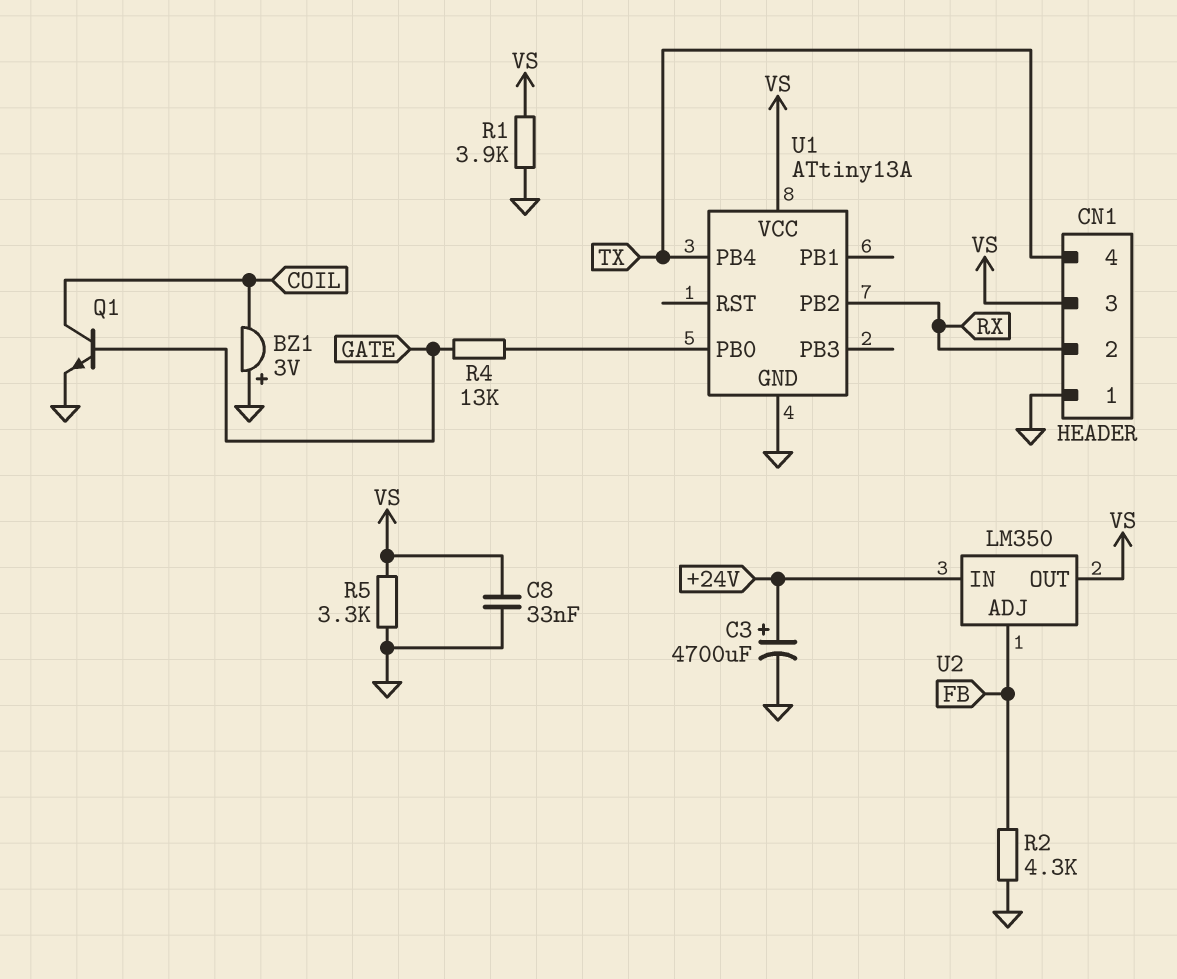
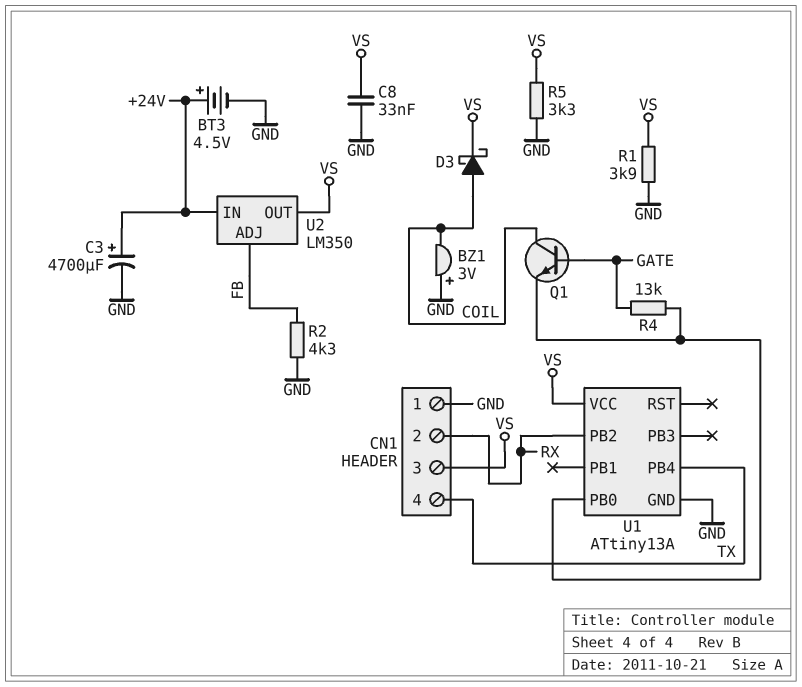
BT3: none -> 4.5V (plus +24V, minus GND)
D3: none -> schottky (A COIL, K VS)
Q1: NPN (B GATE, C COIL, E GND) -> NPN (B GATE, C COIL, E U1/PB0)

